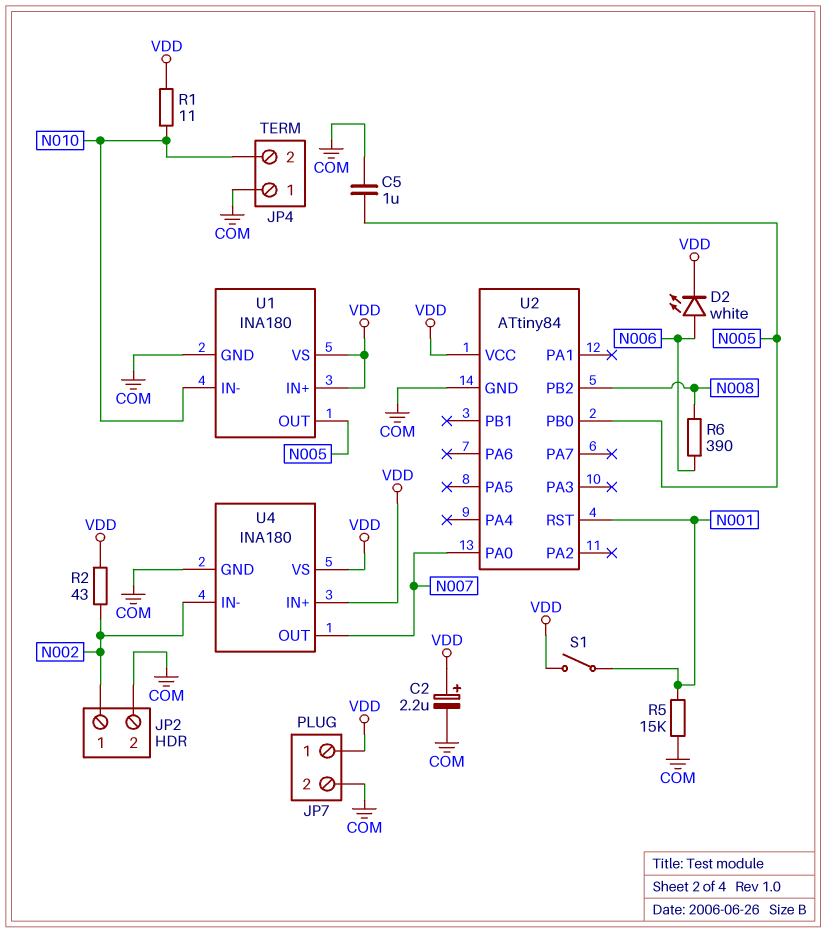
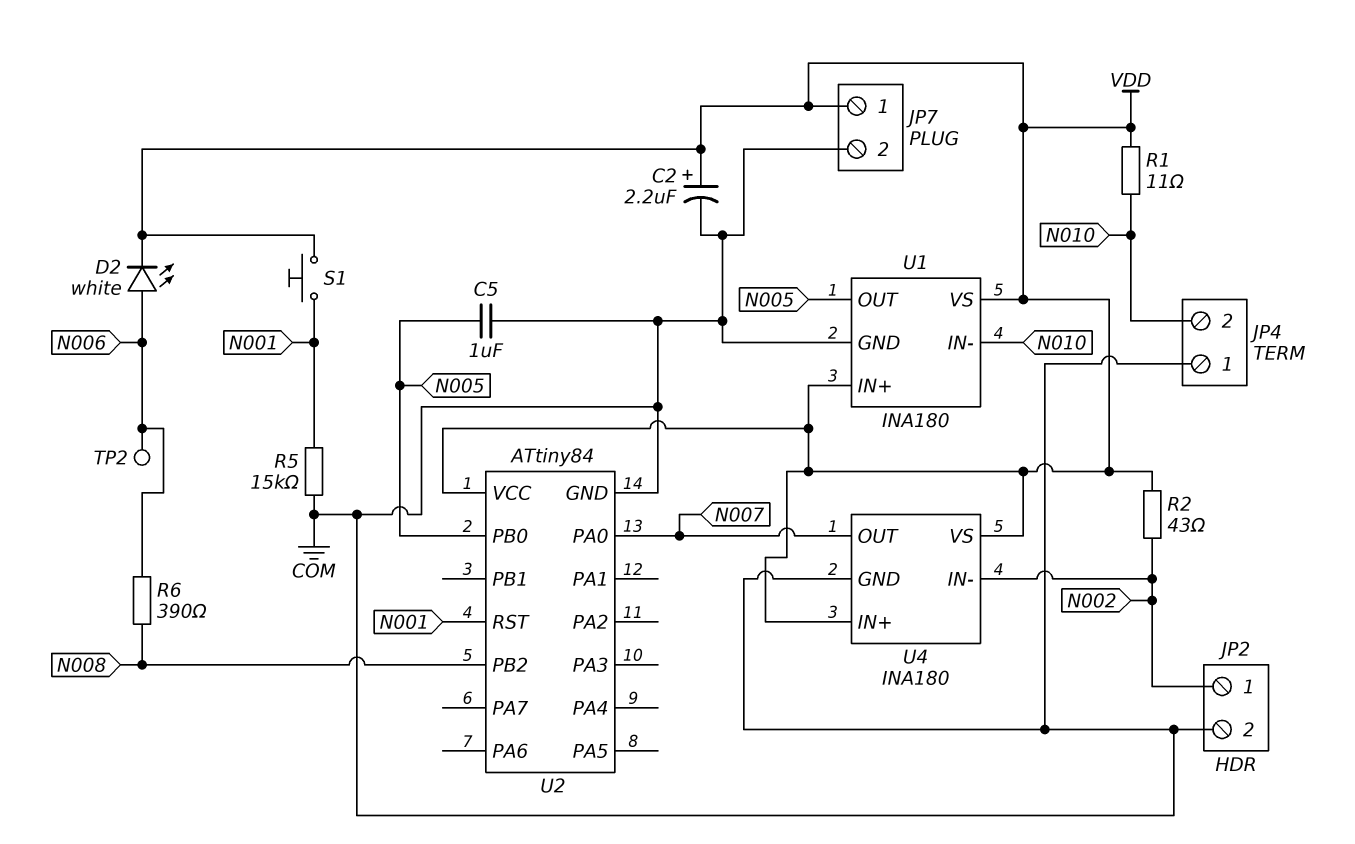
S1: switch (N001, VDD) -> button (N001, VDD)
TP2: none -> test point (N006)

